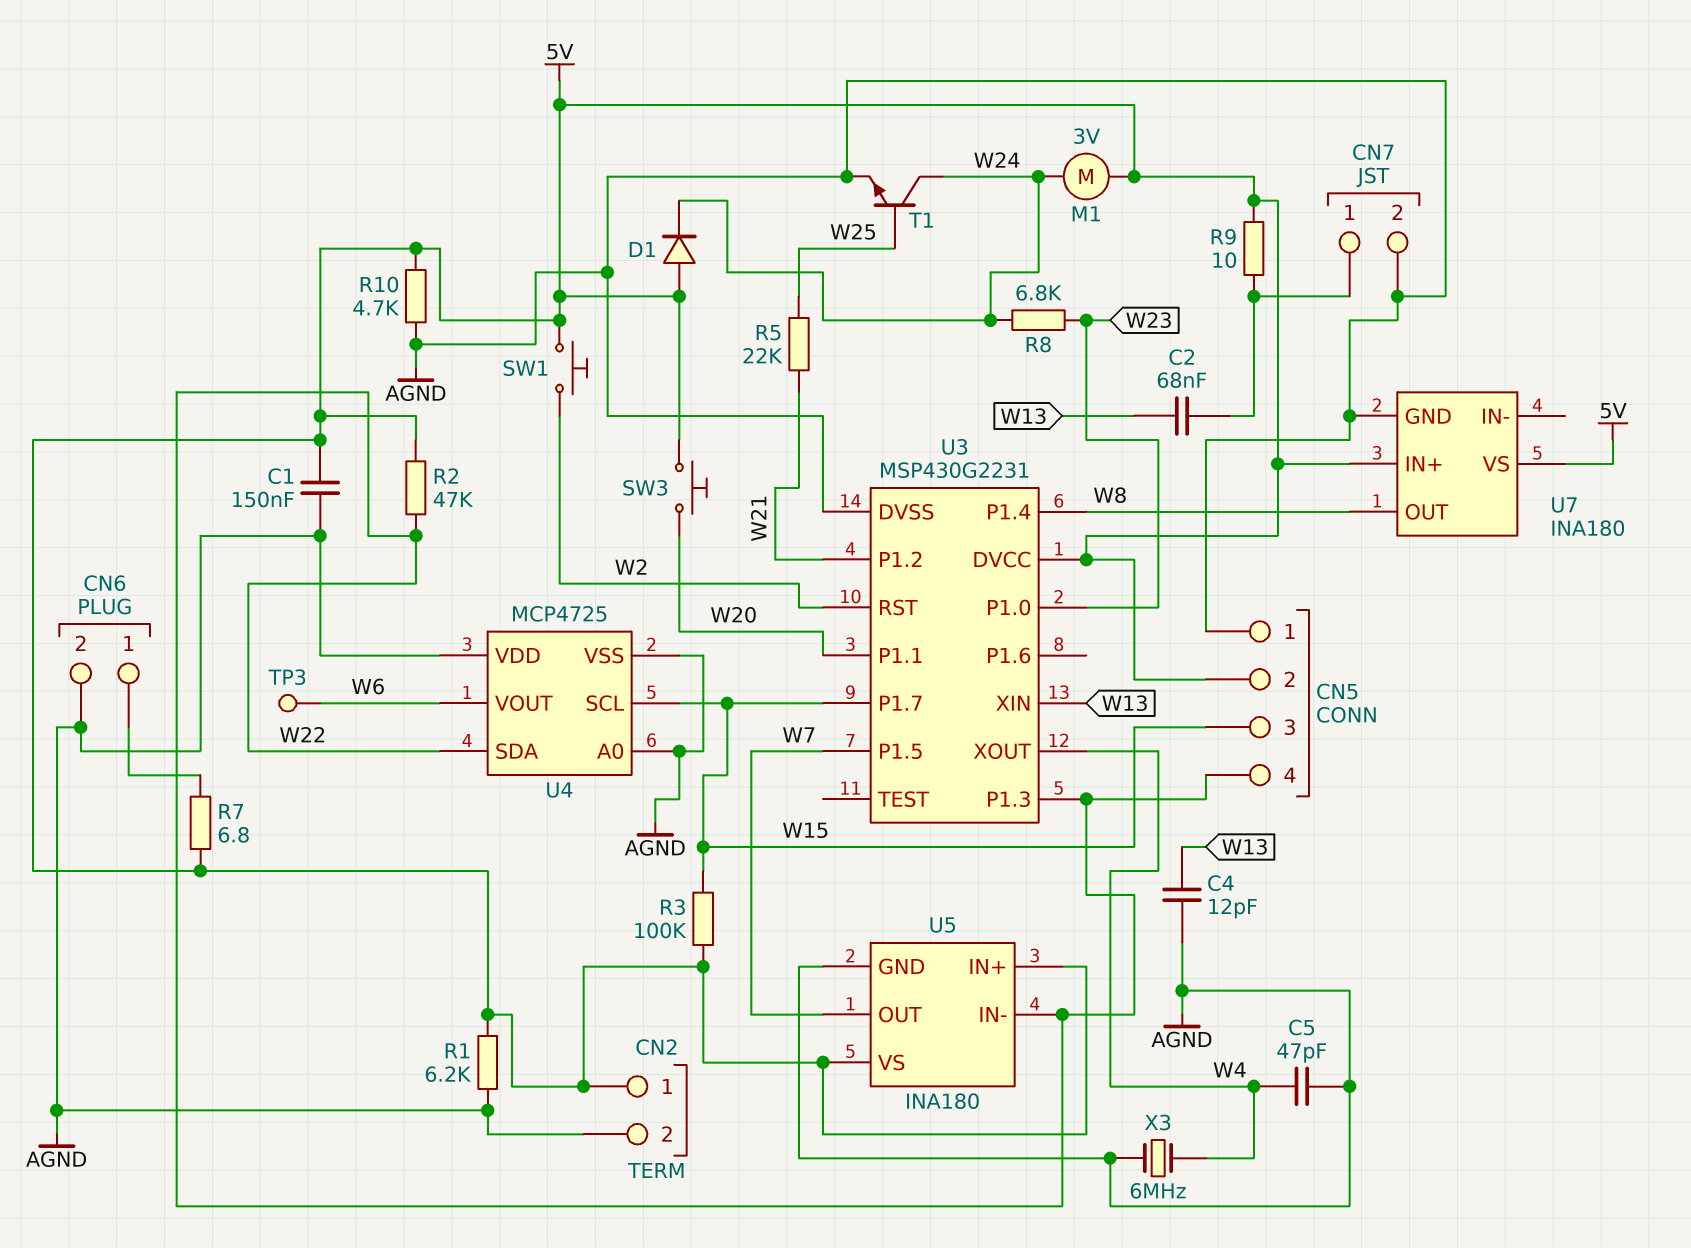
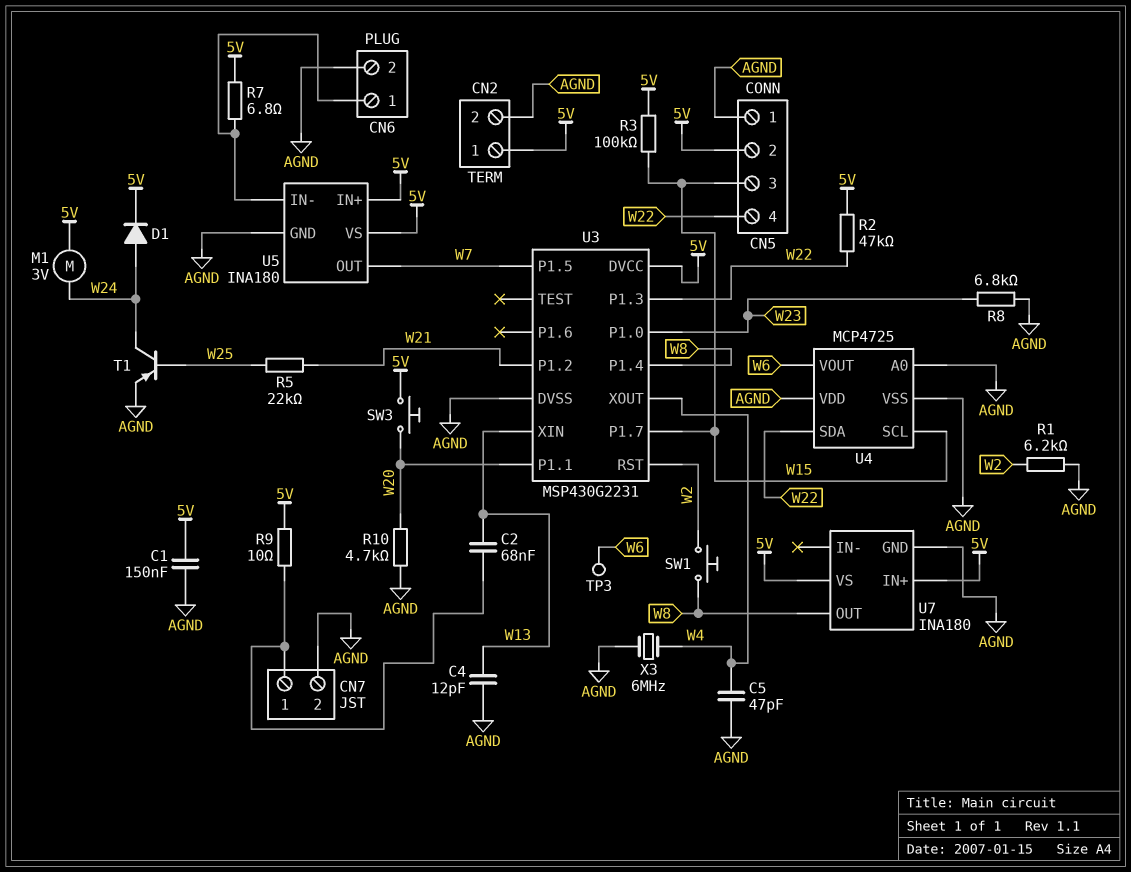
D1: diode (A 5V, K W24) -> diode (A W24, K 5V)
R1: 6.2k (5V, AGND) -> 6.2k (AGND, W2)
R8: 6.8k (W23, W24) -> 6.8k (AGND, W23)
R10: 4.7k (5V, AGND) -> 4.7k (AGND, W20)
SW1: button (5V, W2) -> button (W2, W8)
T1: NPN (B W25, C W24, E AGND) -> PNP (B W25, C W24, E AGND)
U5 pin IN-: W22 -> CN6/1

